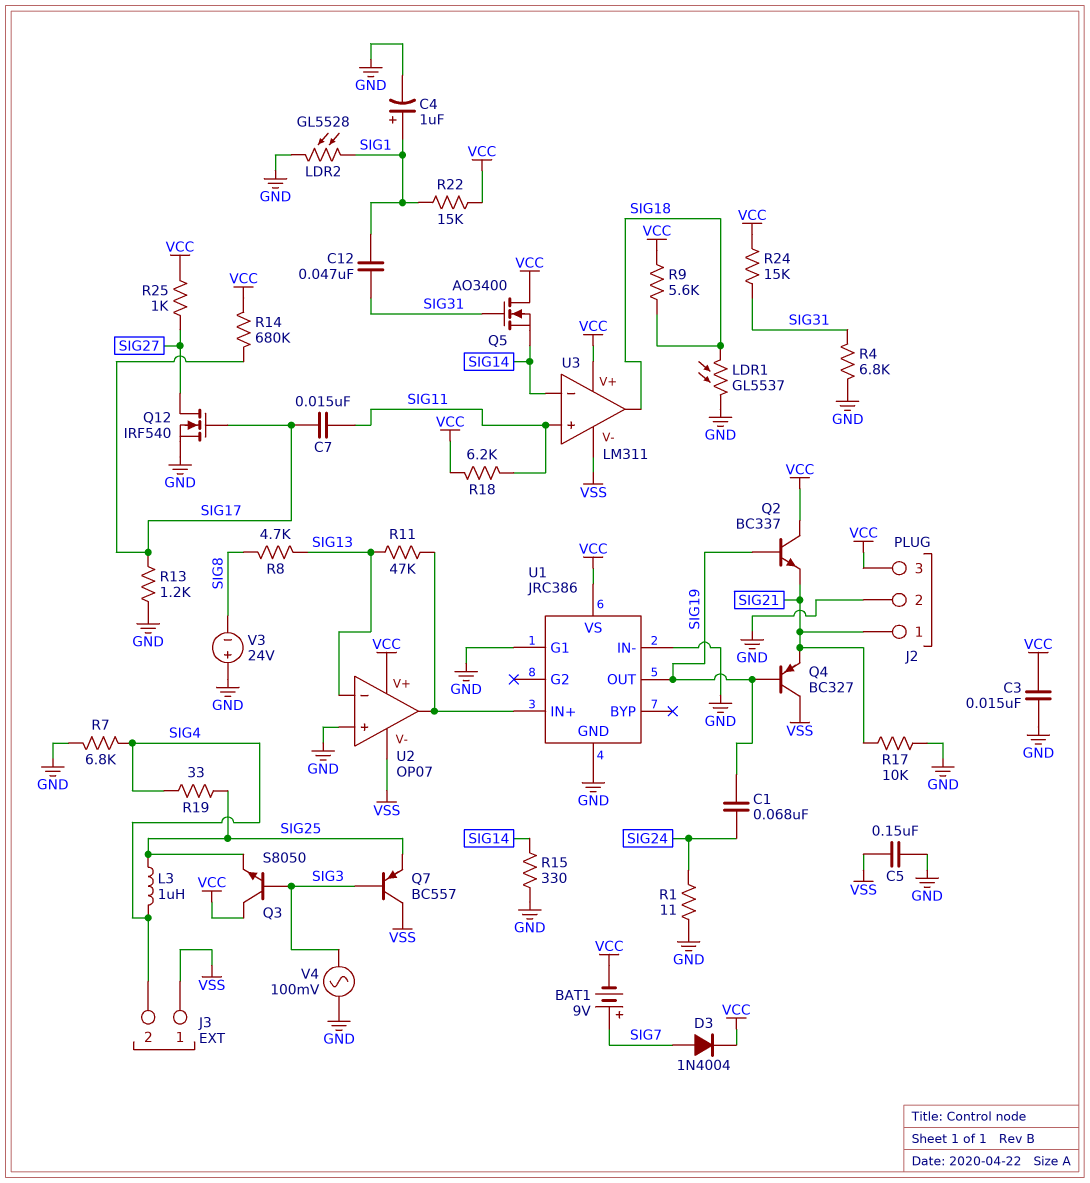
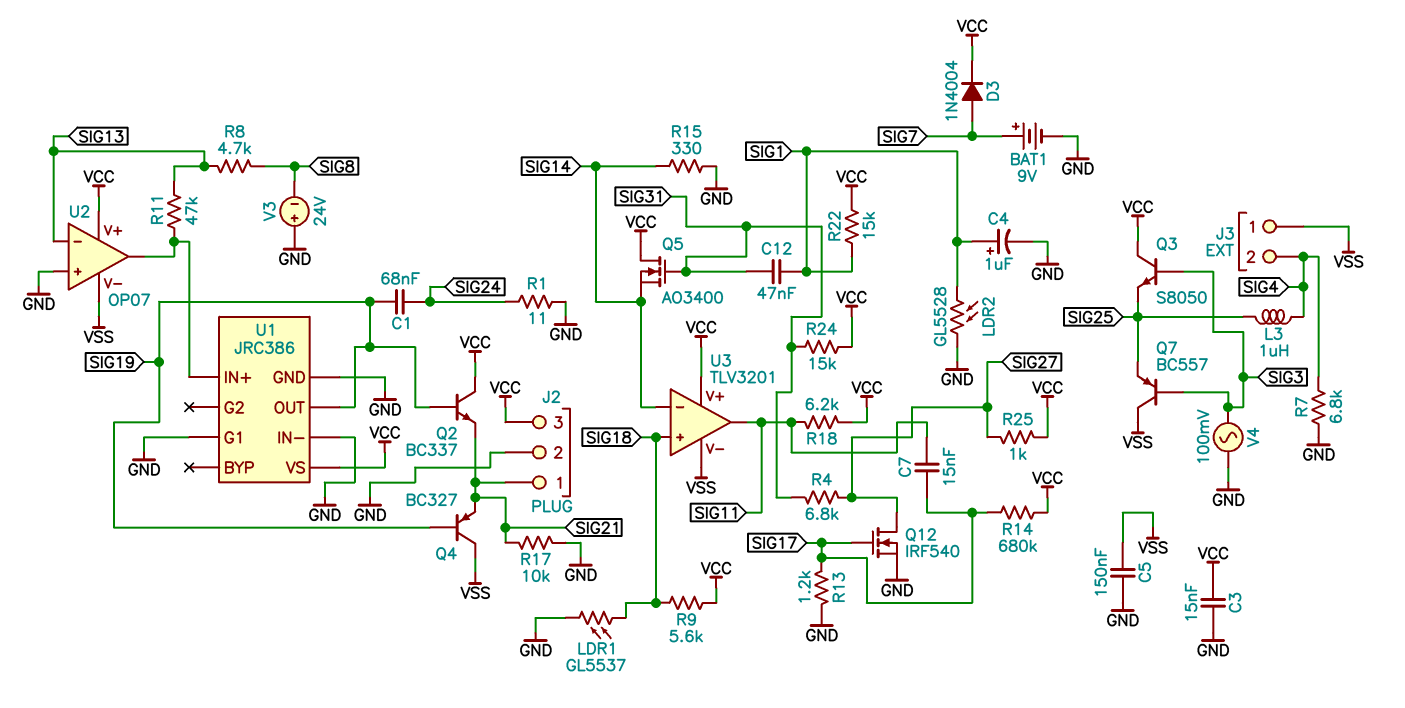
BAT1: 9V (plus SIG7, minus VCC) -> 9V (plus SIG7, minus GND)
R4: 6.8k (GND, SIG31) -> 6.8k (SIG27, SIG31)
R19: 33 (SIG4, SIG25) -> none
U3: LM311 -> TLV3201
U3 pin in+: SIG11 -> SIG18
U3 pin out: SIG18 -> SIG11

